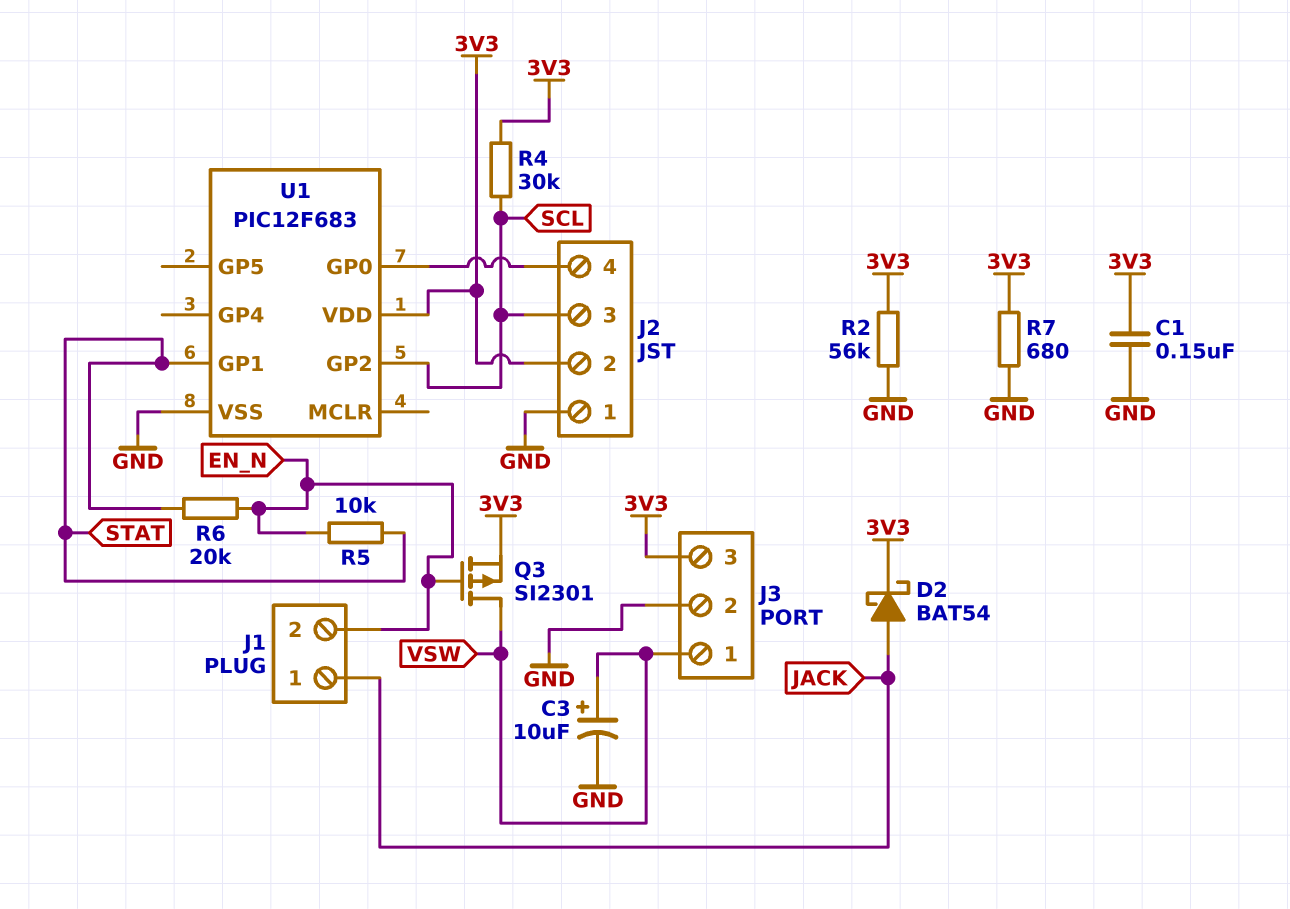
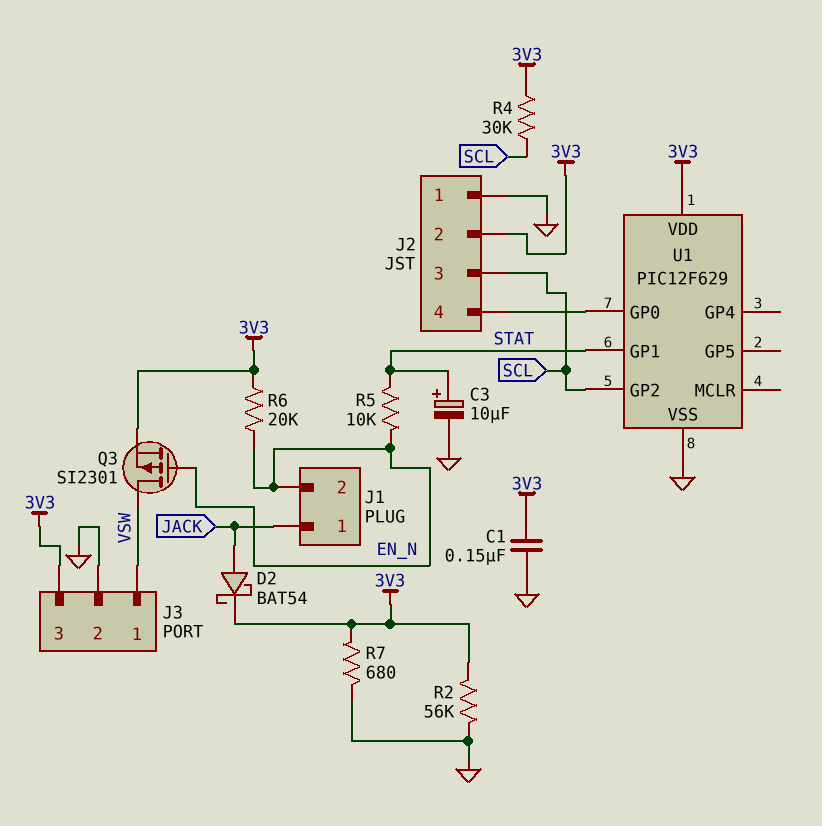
C3: 10uF (plus VSW, minus GND) -> 10uF (plus STAT, minus GND)
R6: 20k (EN_N, STAT) -> 20k (3V3, EN_N)
U1: PIC12F683 -> PIC12F629

